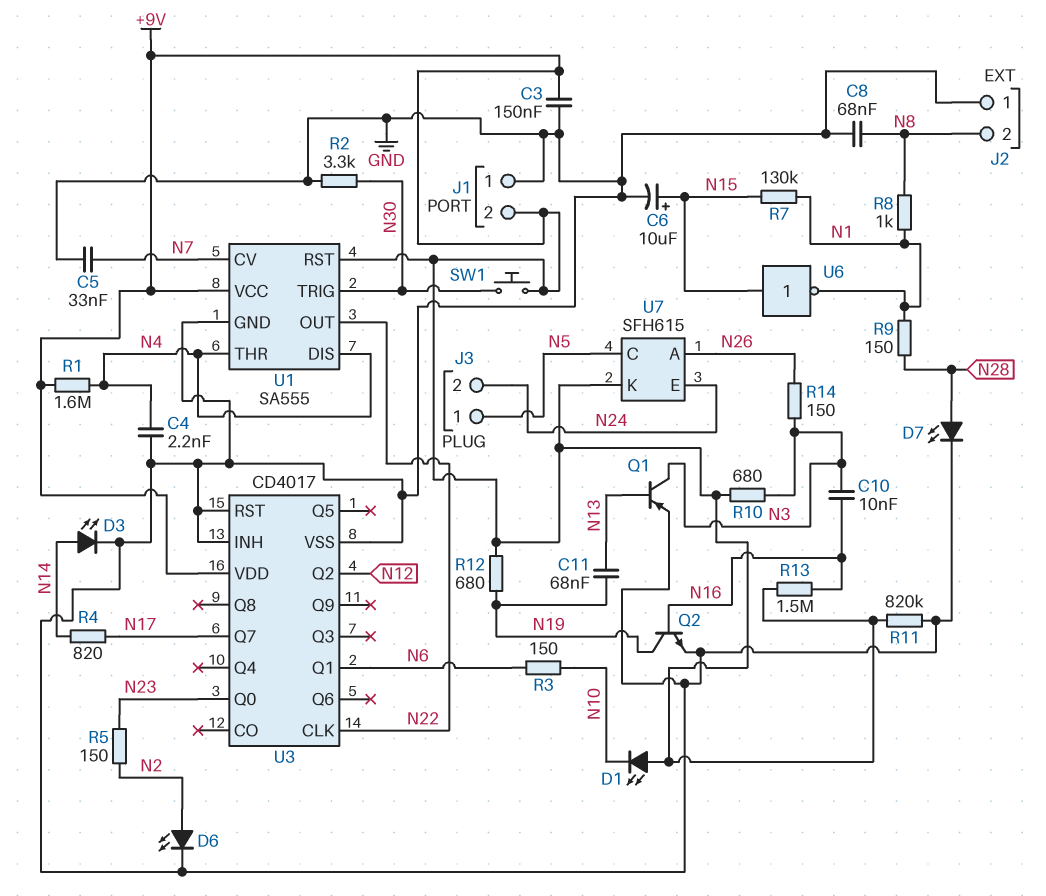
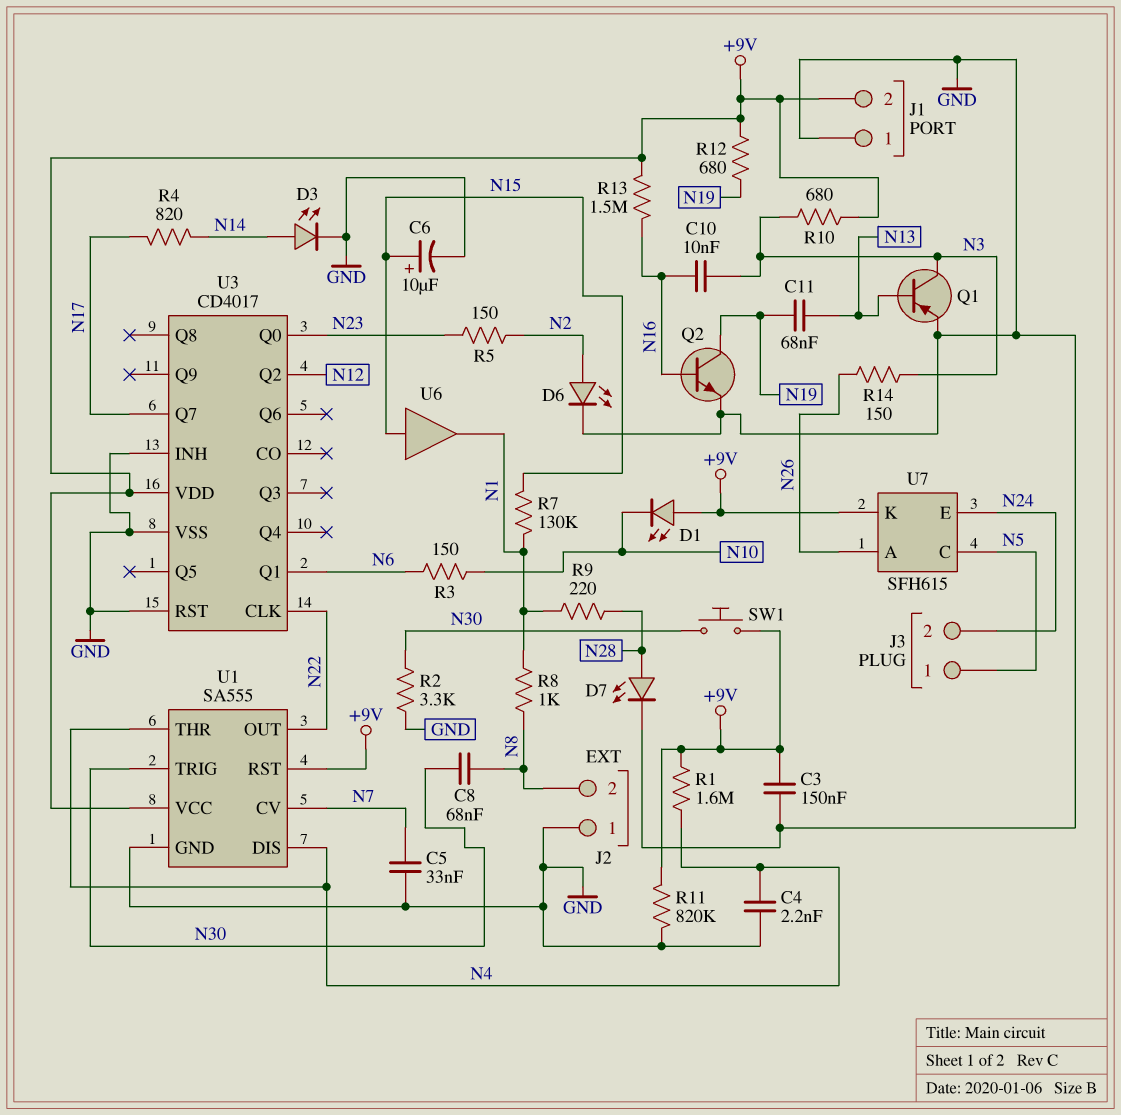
C8: 68nF (GND, N8) -> 68nF (N8, N30)
R9: 150 (N1, N28) -> 220 (N1, N28)
U6: NOT (in N15, out N1) -> buffer (in N15, out N1)

